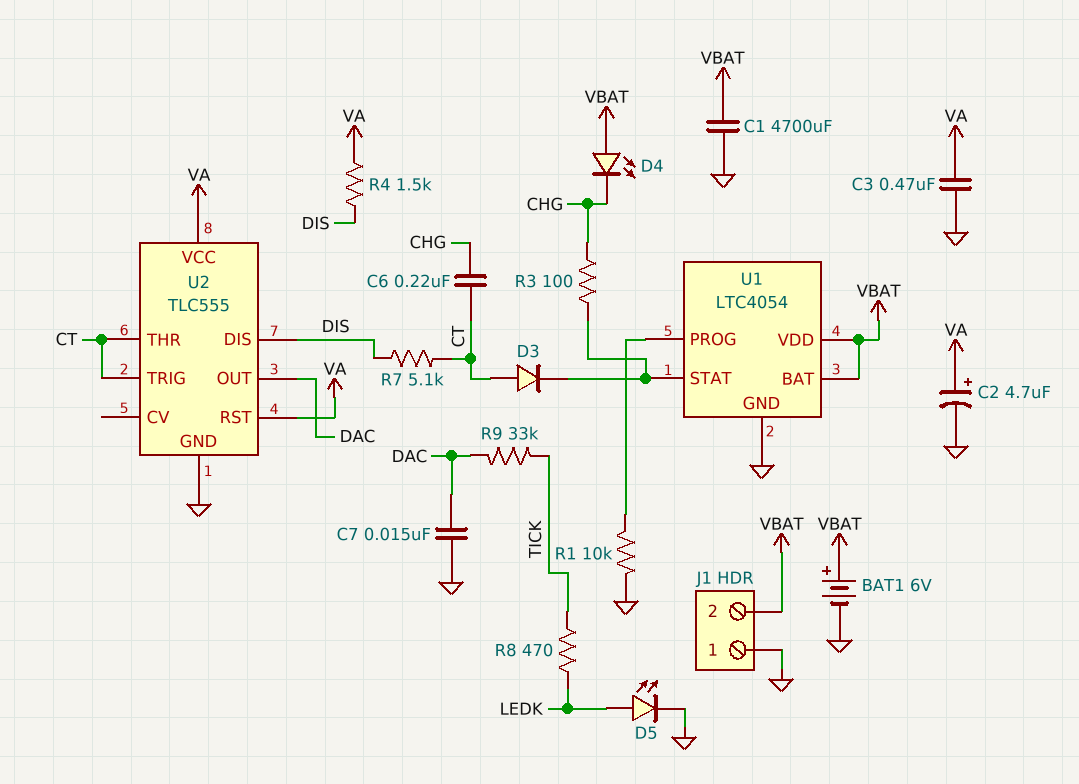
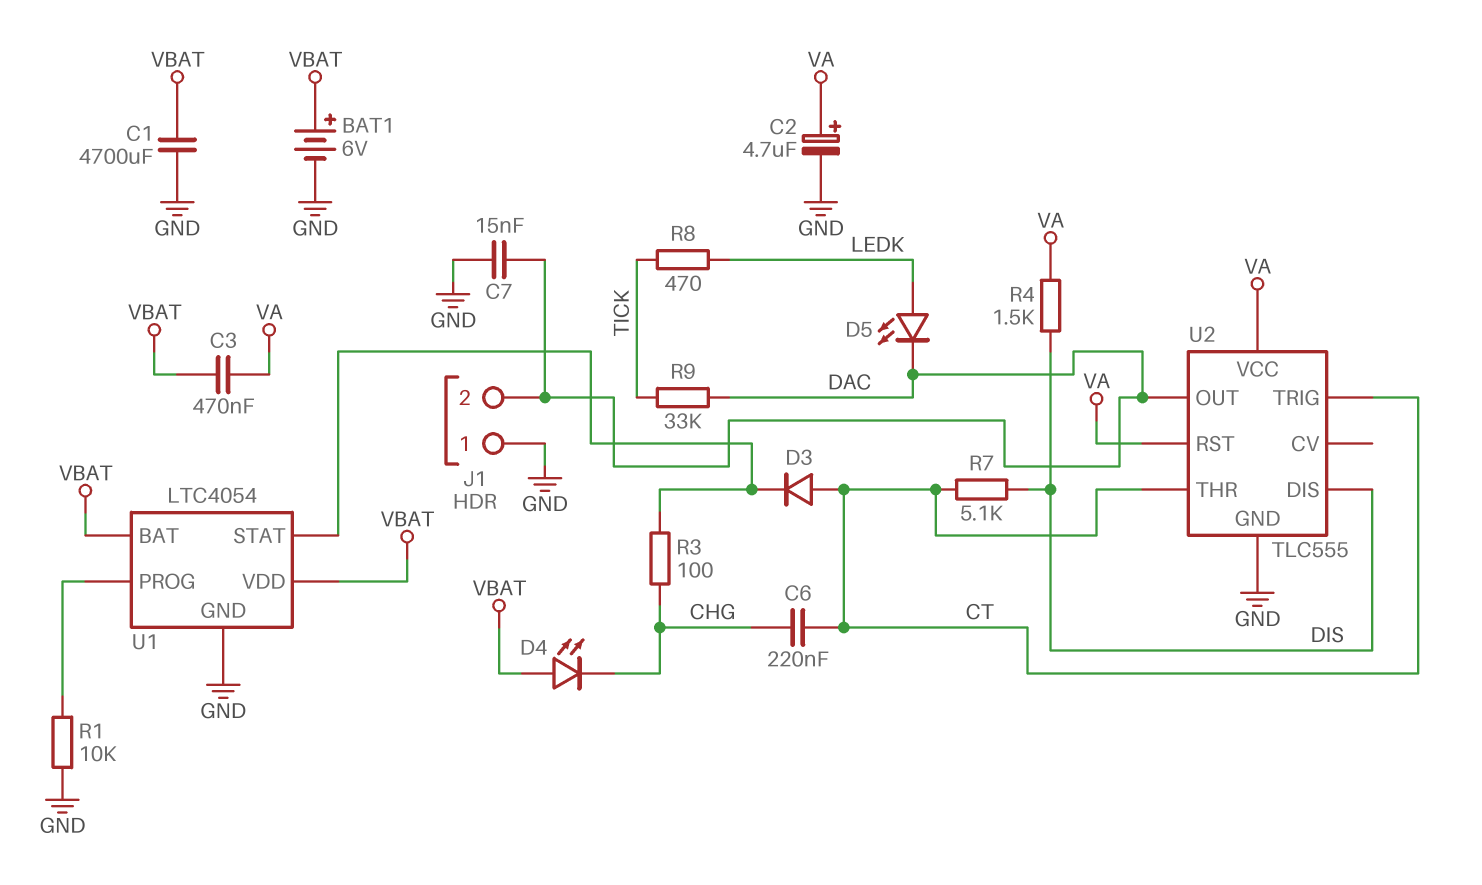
C3: 470nF (GND, VA) -> 470nF (VA, VBAT)
D5: LED (A LEDK, K GND) -> LED (A LEDK, K DAC)
J1 pin 2: VBAT -> DAC

